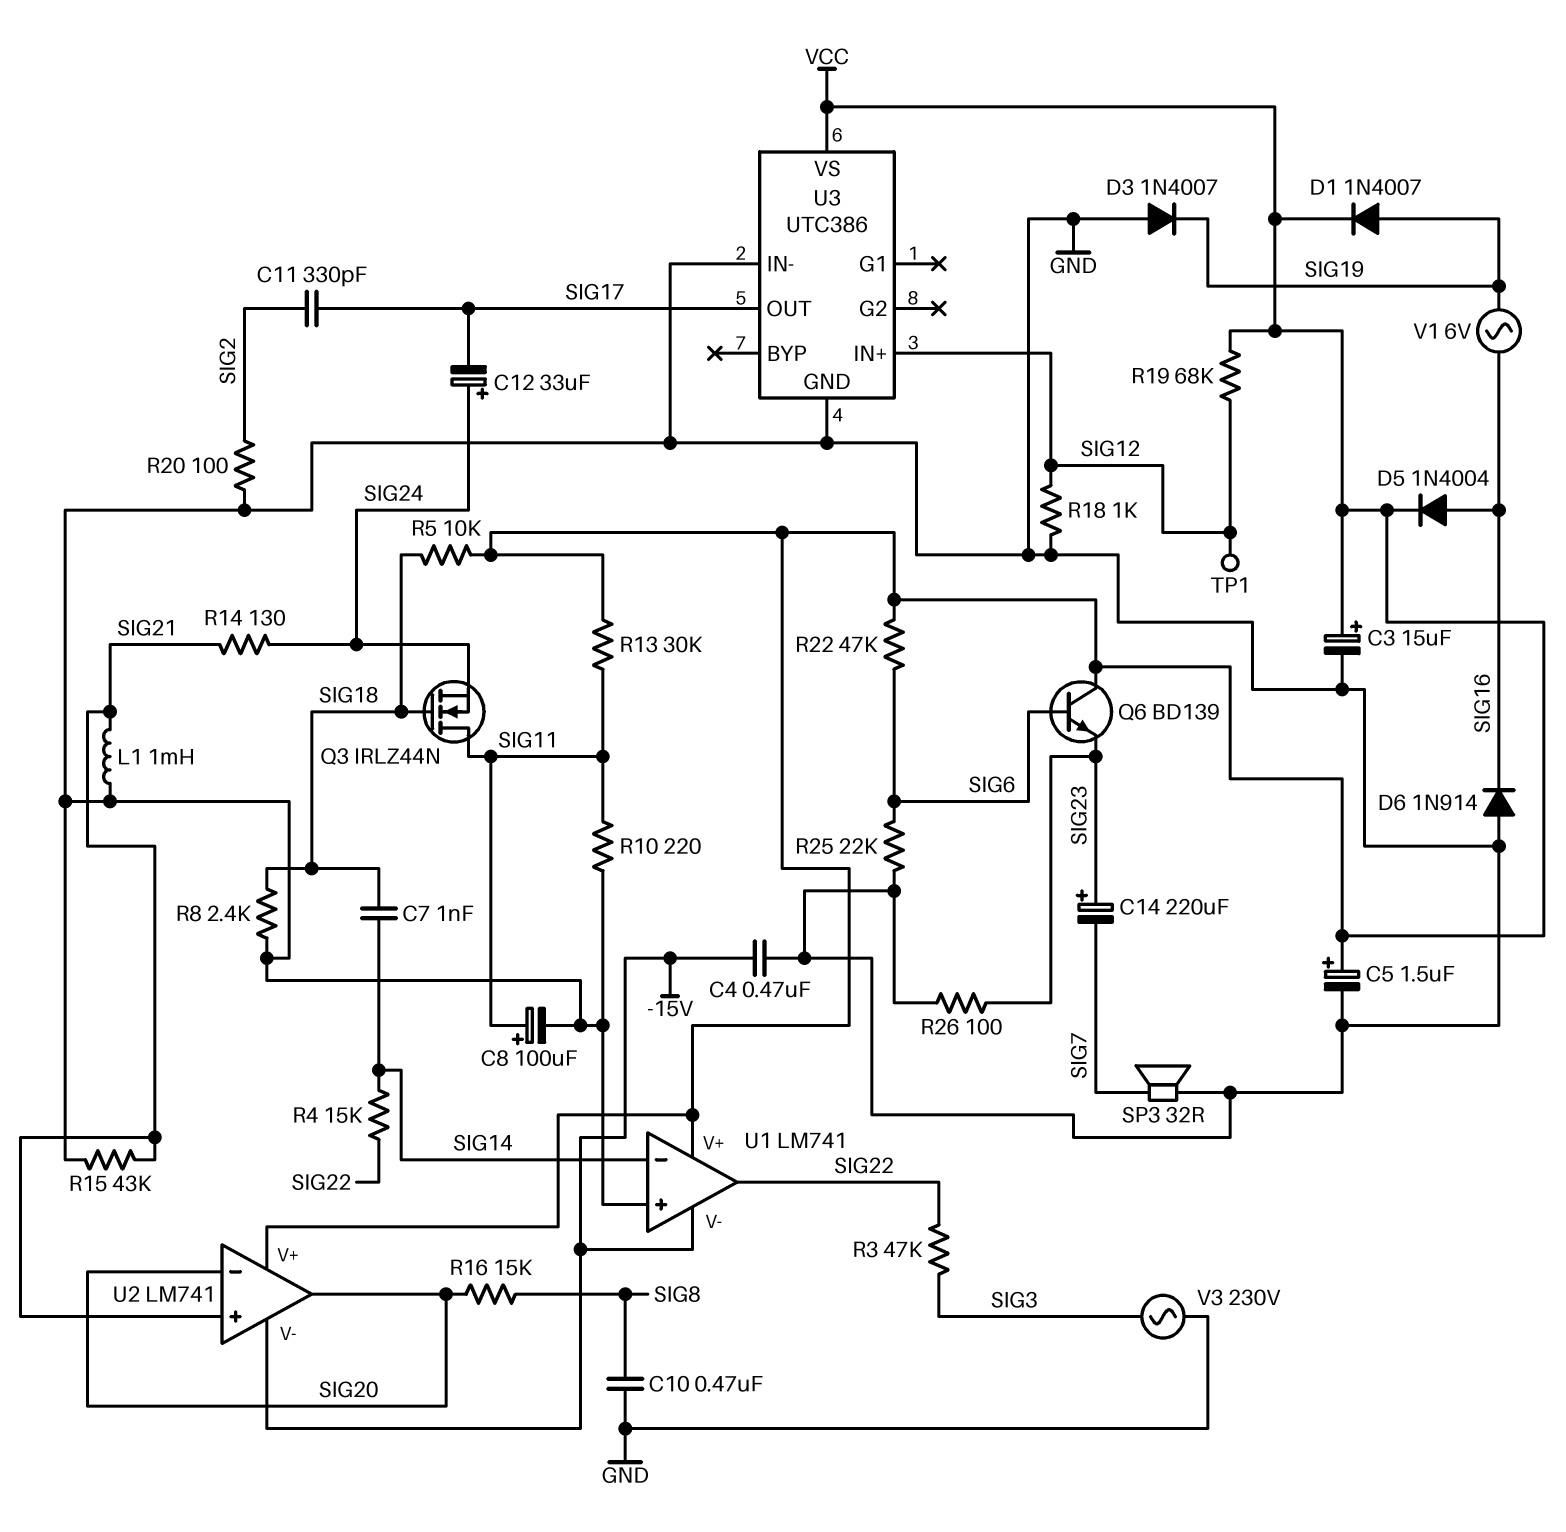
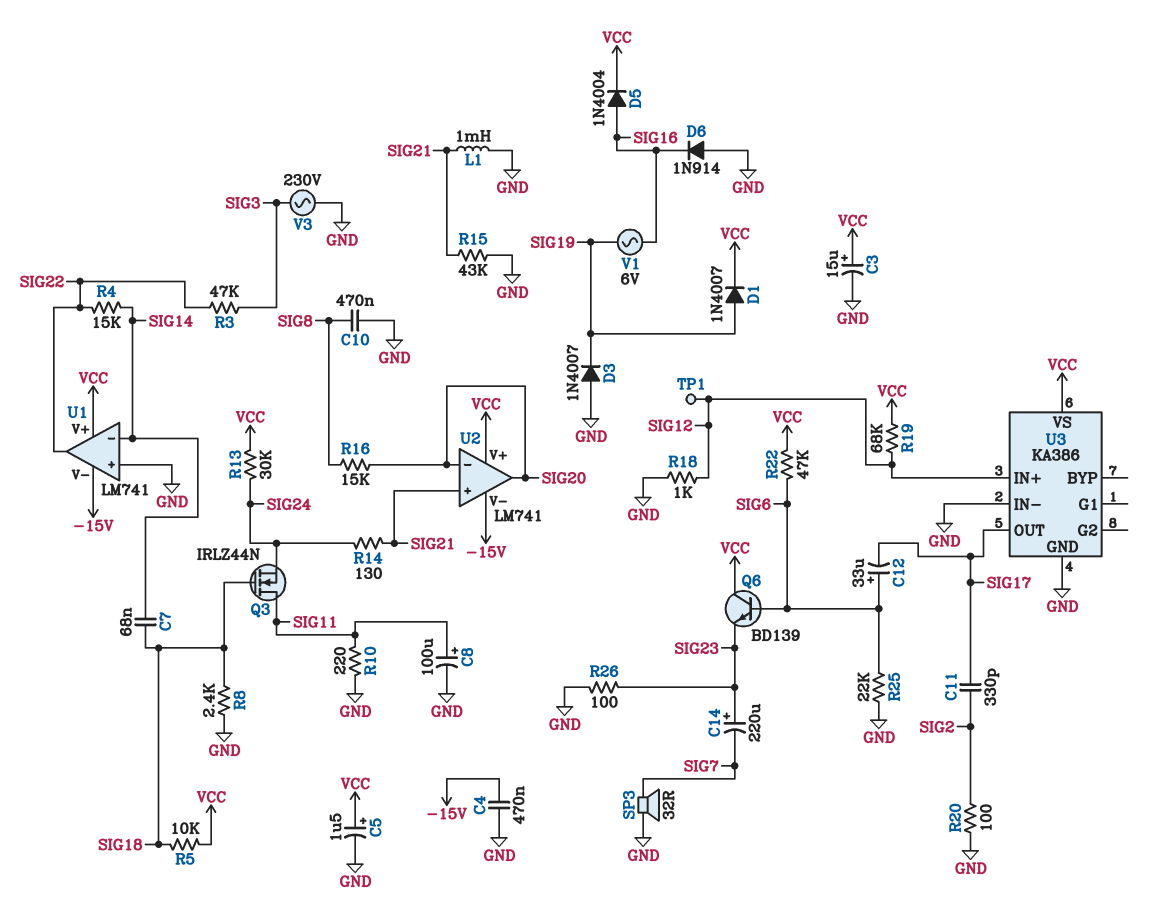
C7: 1nF (SIG14, SIG18) -> 68nF (SIG14, SIG18)
C12: 33uF (plus SIG24, minus SIG17) -> 33uF (plus SIG6, minus SIG17)
R13: 30k (SIG11, VCC) -> 30k (SIG24, VCC)
U3: UTC386 -> KA386

